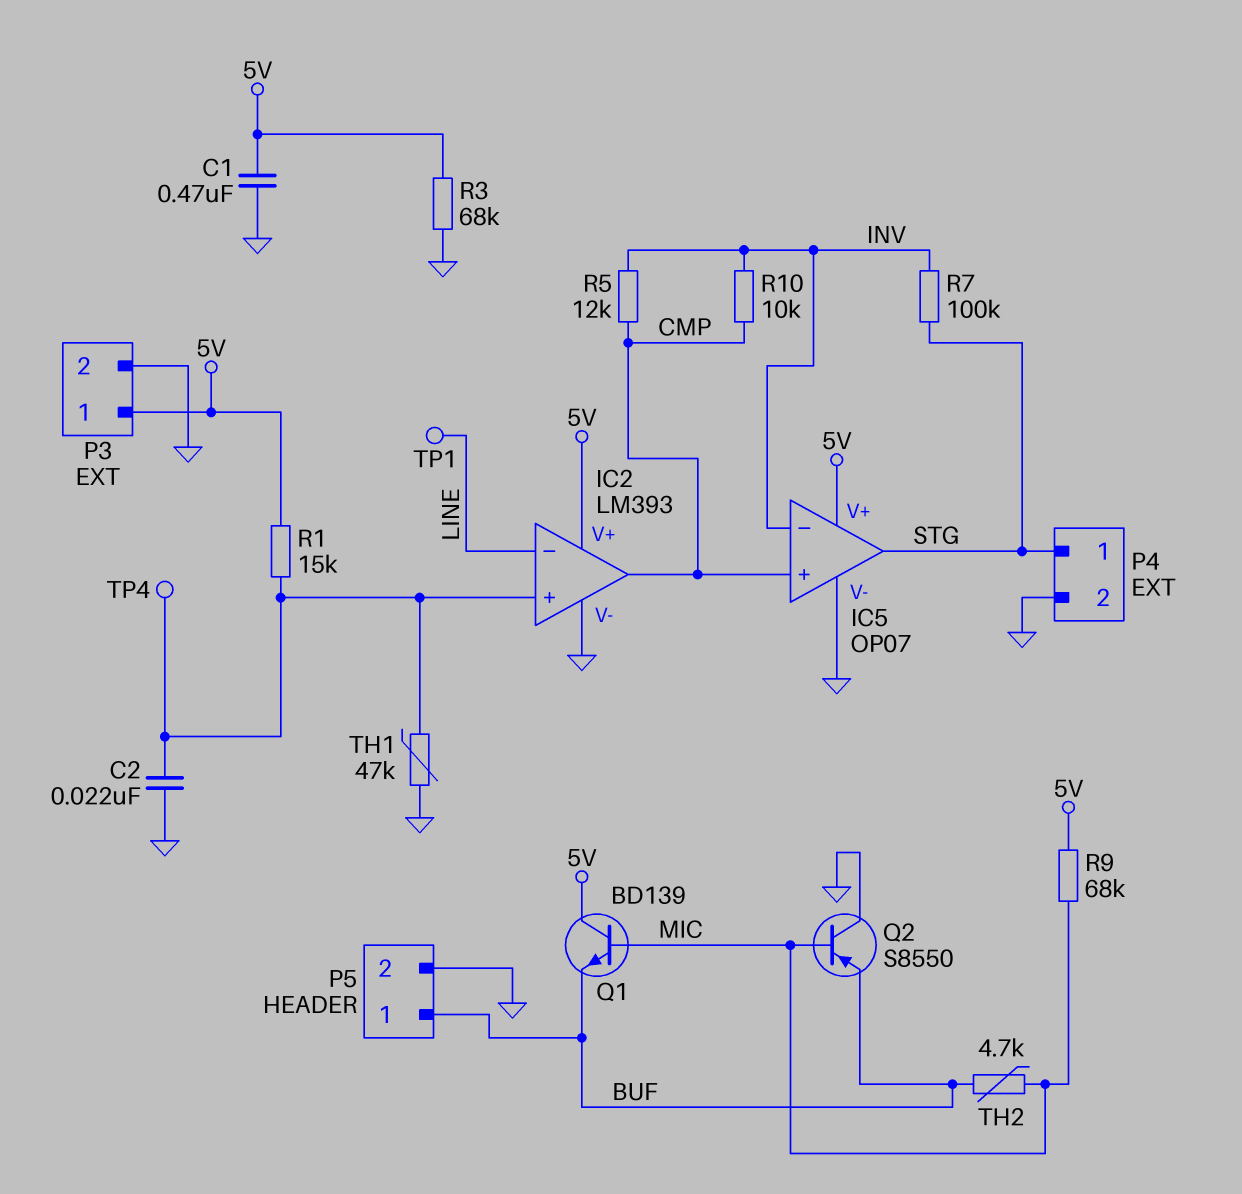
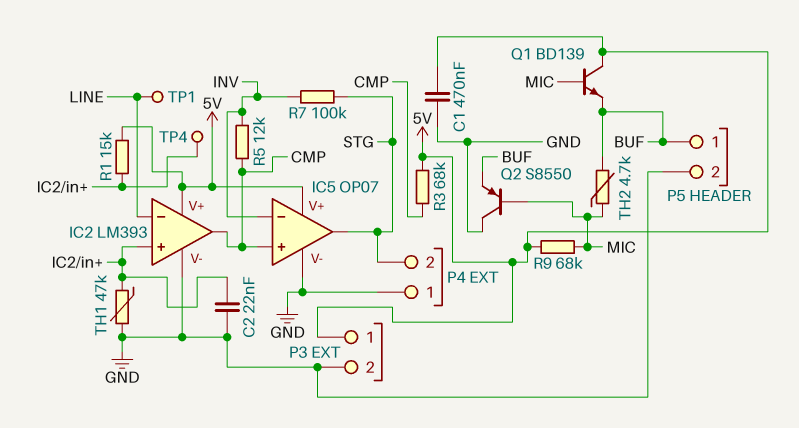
P4 pin 1: STG -> GND
P4 pin 2: GND -> STG
R3: 68k (5V, GND) -> 68k (5V, CMP)
R10: 10k (CMP, INV) -> none

